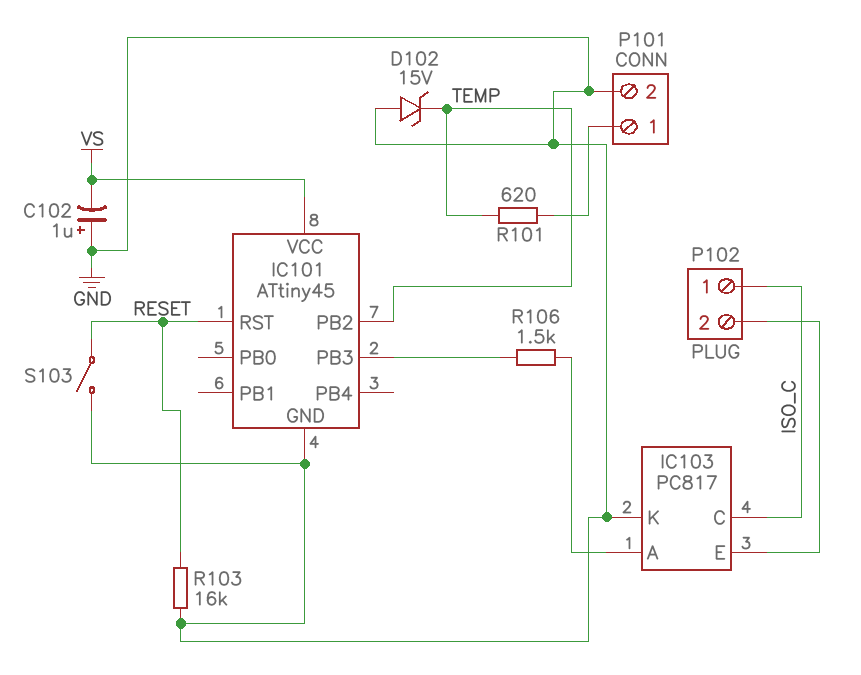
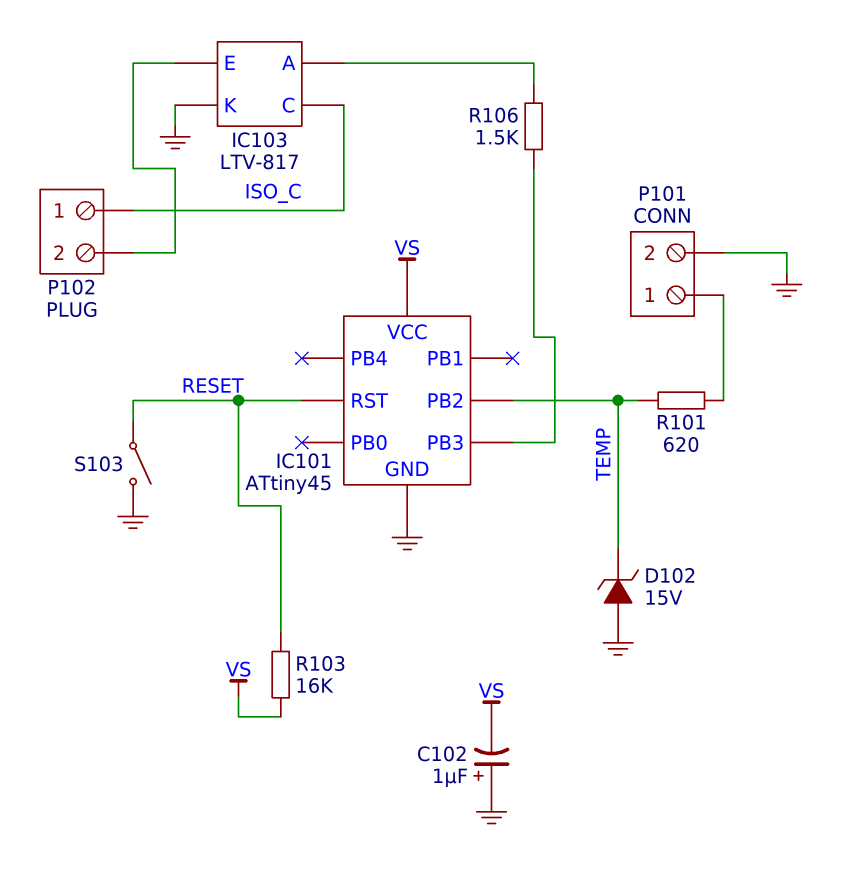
IC103: PC817 -> LTV-817
R103: 16k (GND, RESET) -> 16k (RESET, VS)

